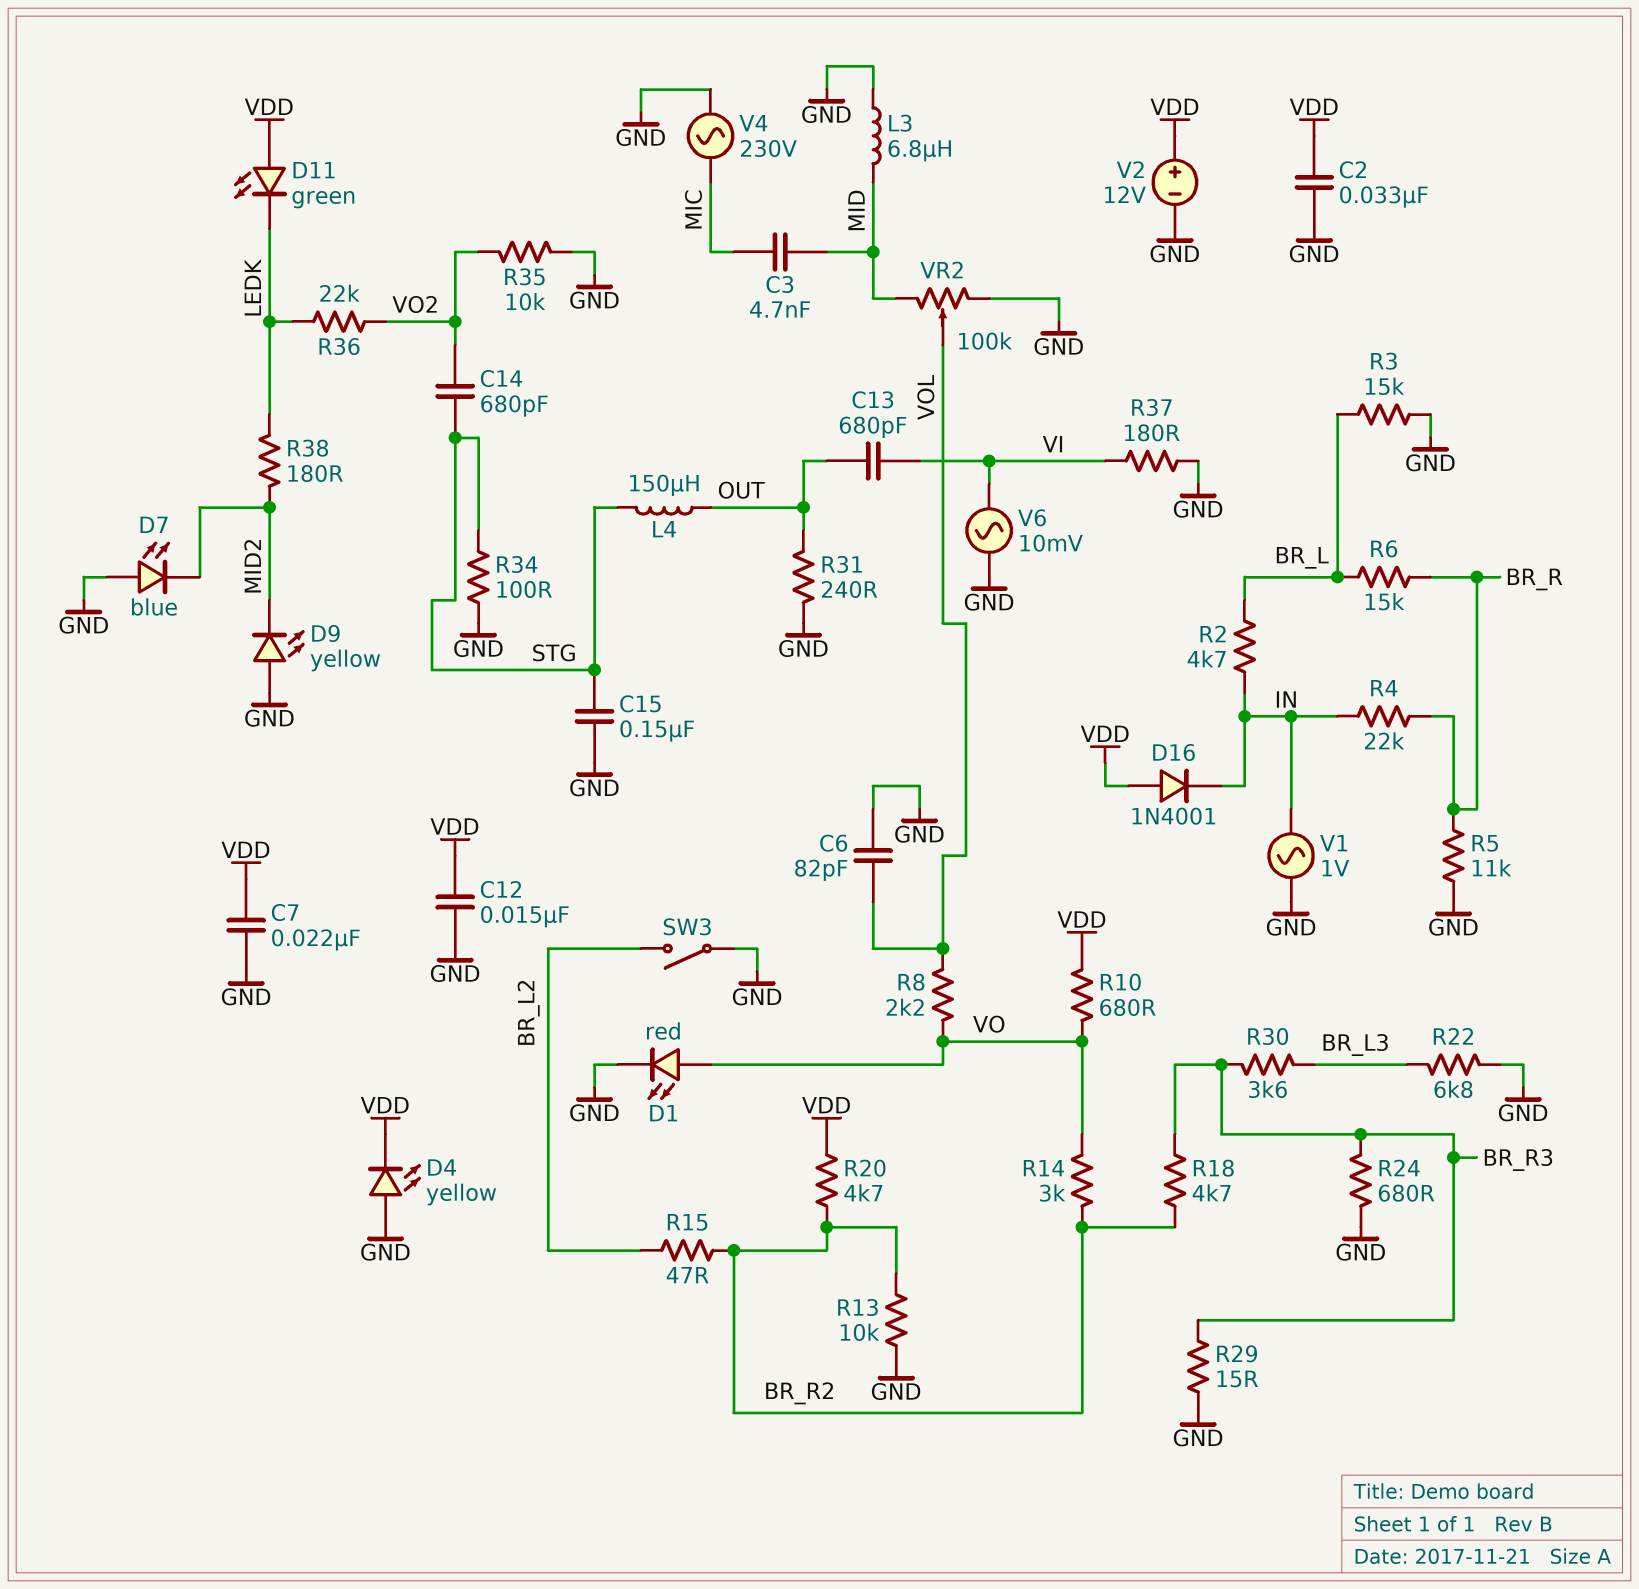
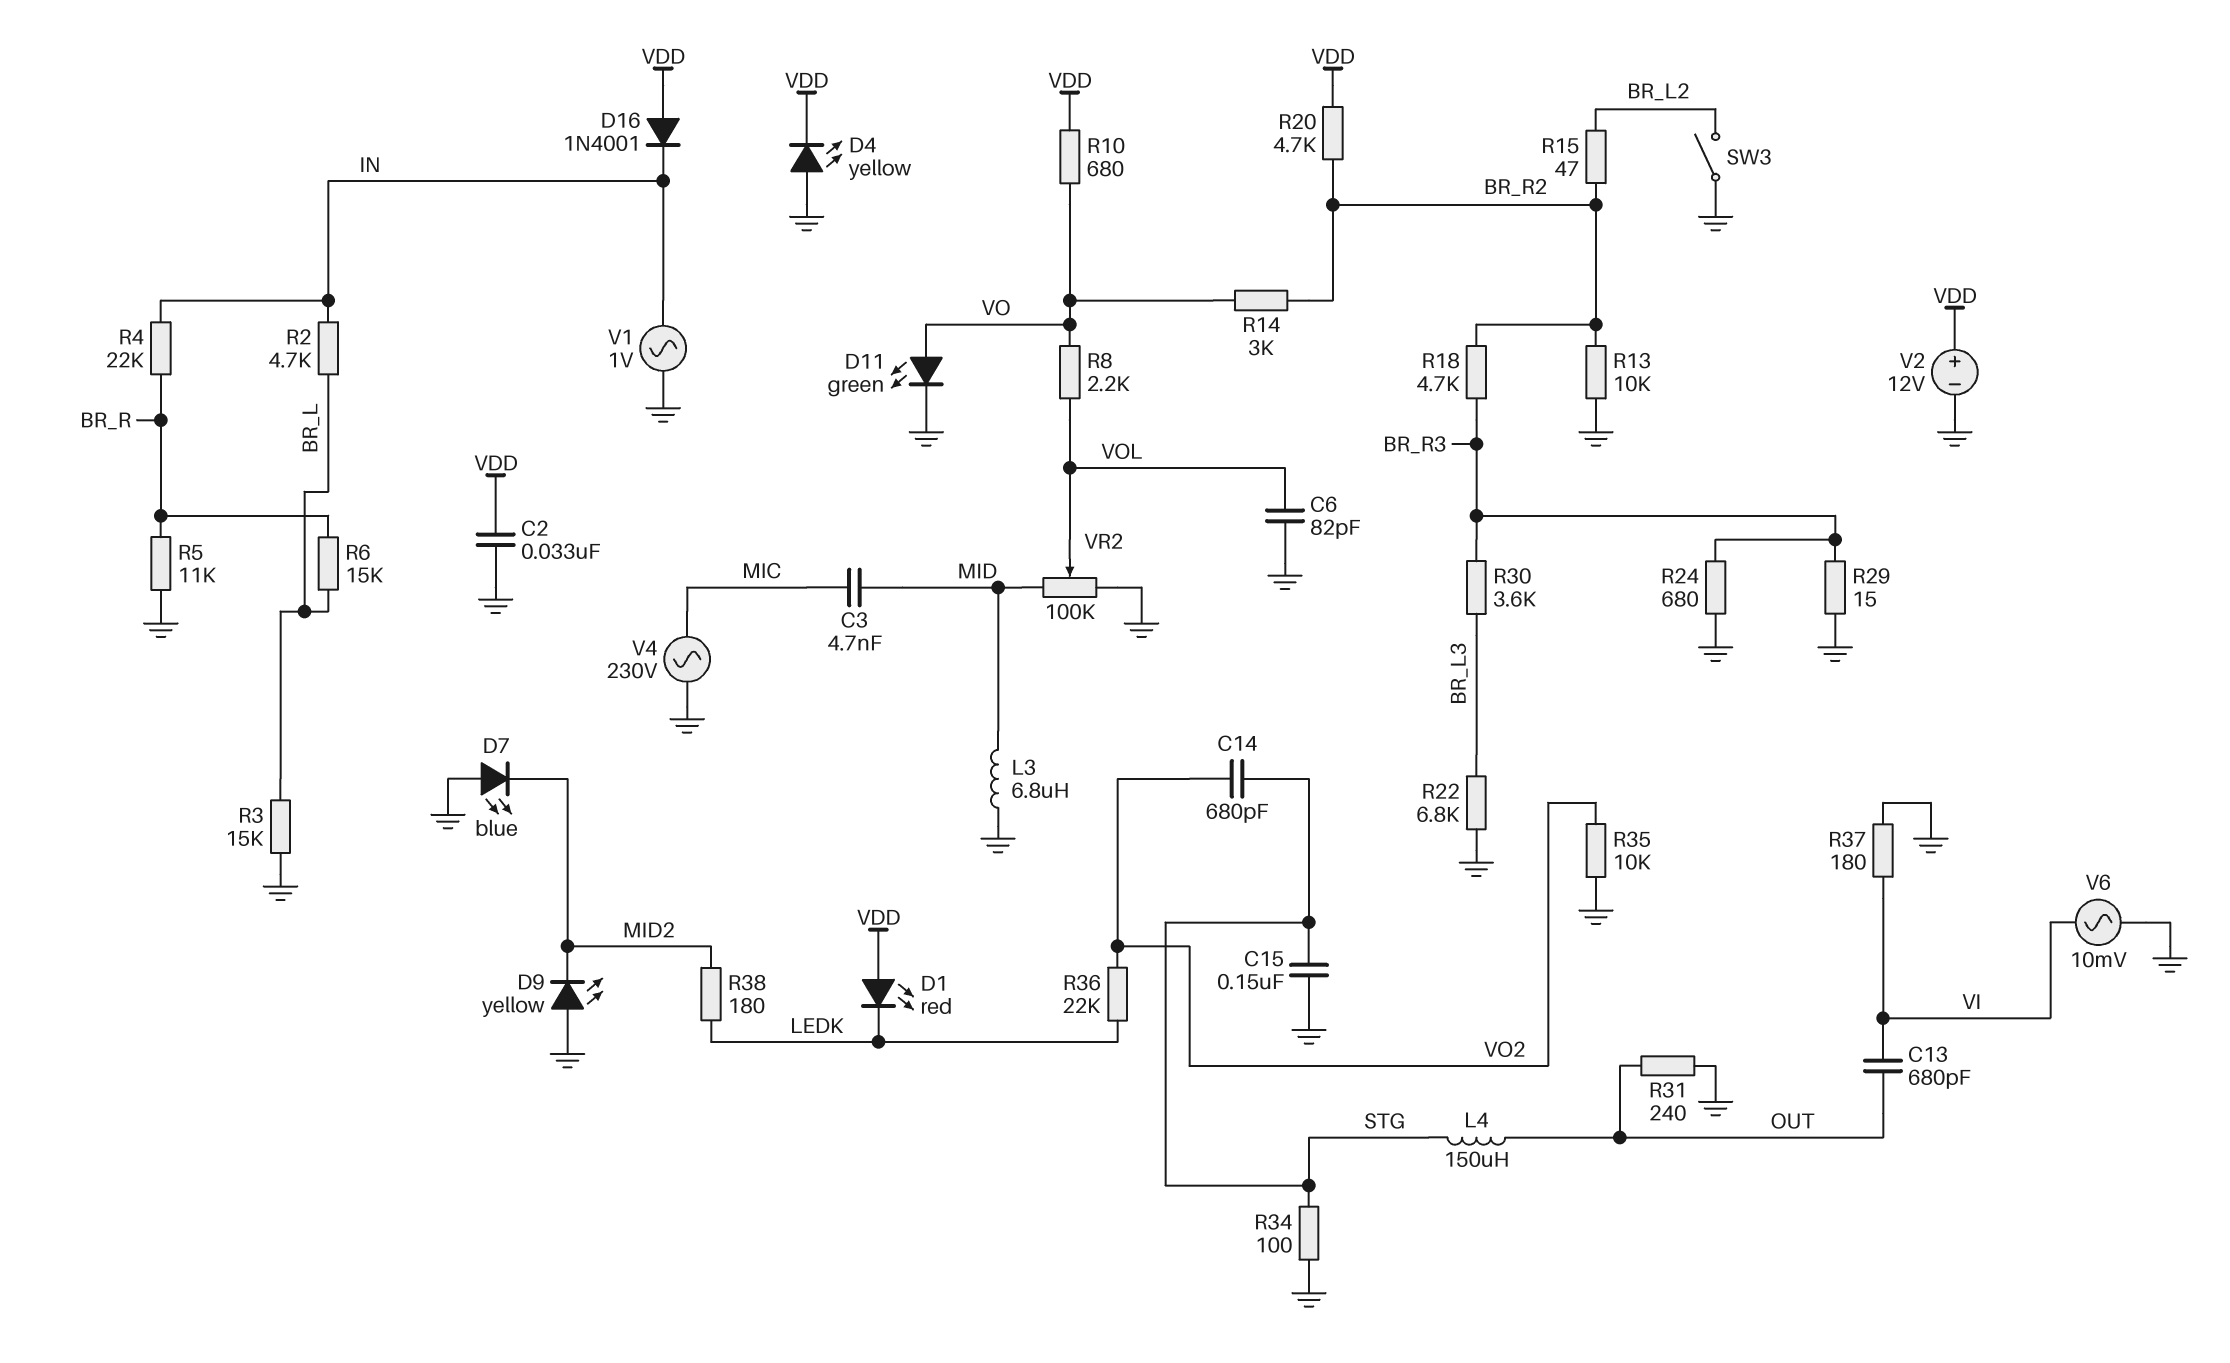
C7: 22nF (GND, VDD) -> none
C12: 15nF (GND, VDD) -> none
D1: LED red (A VO, K GND) -> LED red (A VDD, K LEDK)
D11: LED green (A VDD, K LEDK) -> LED green (A VO, K GND)

